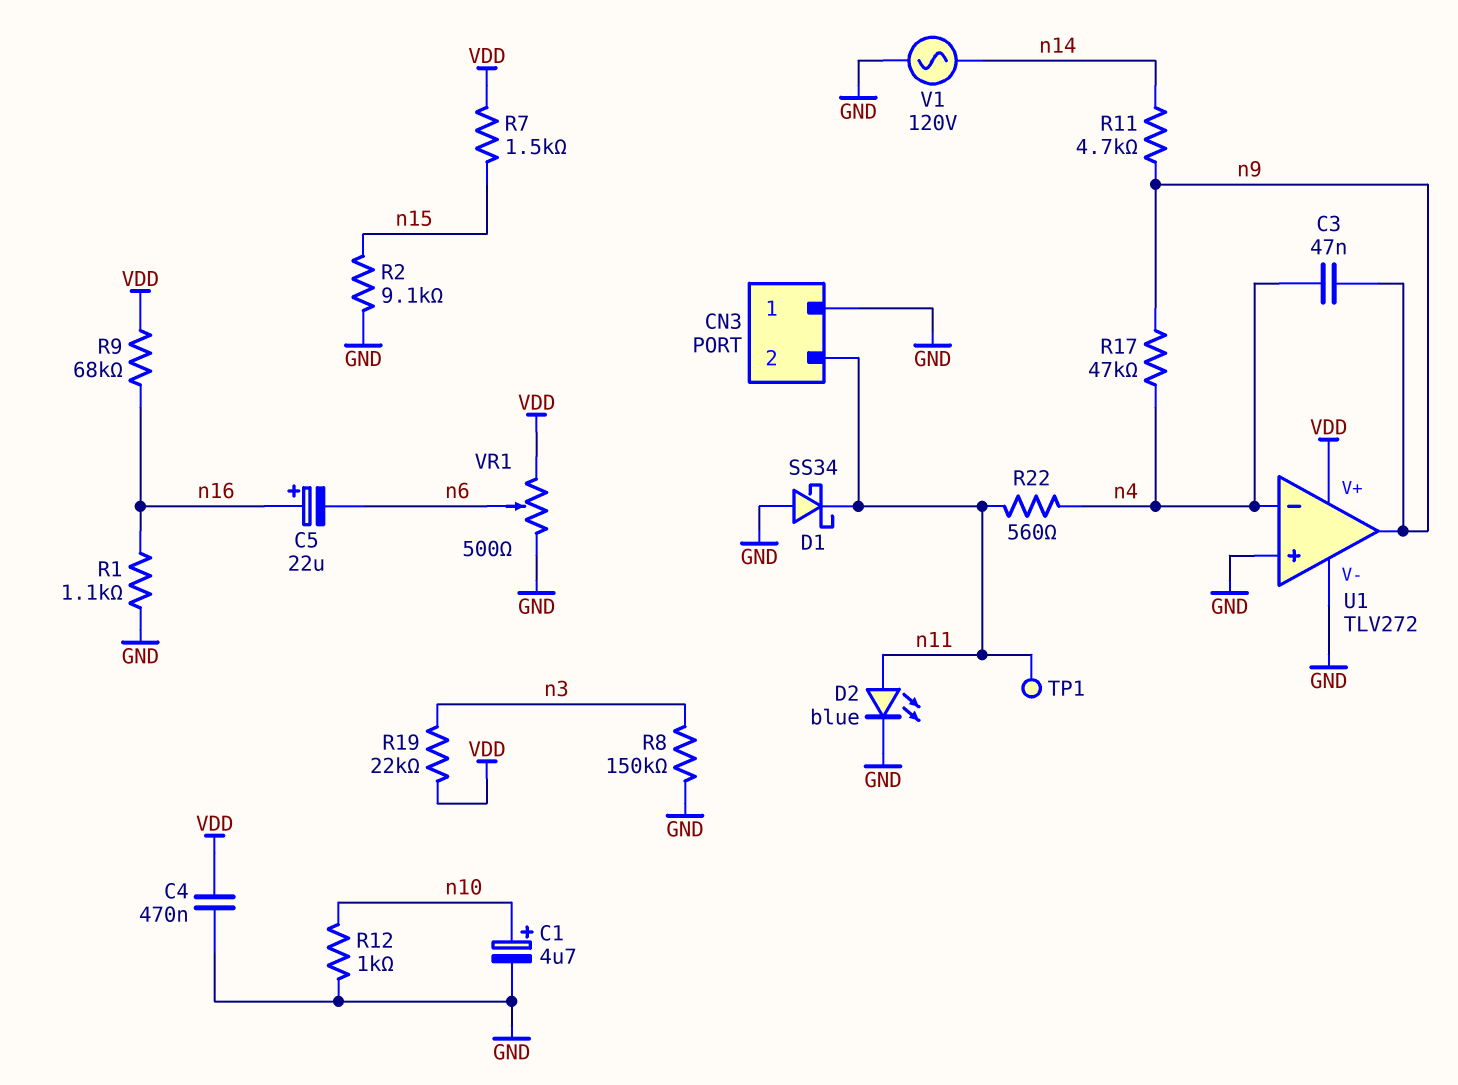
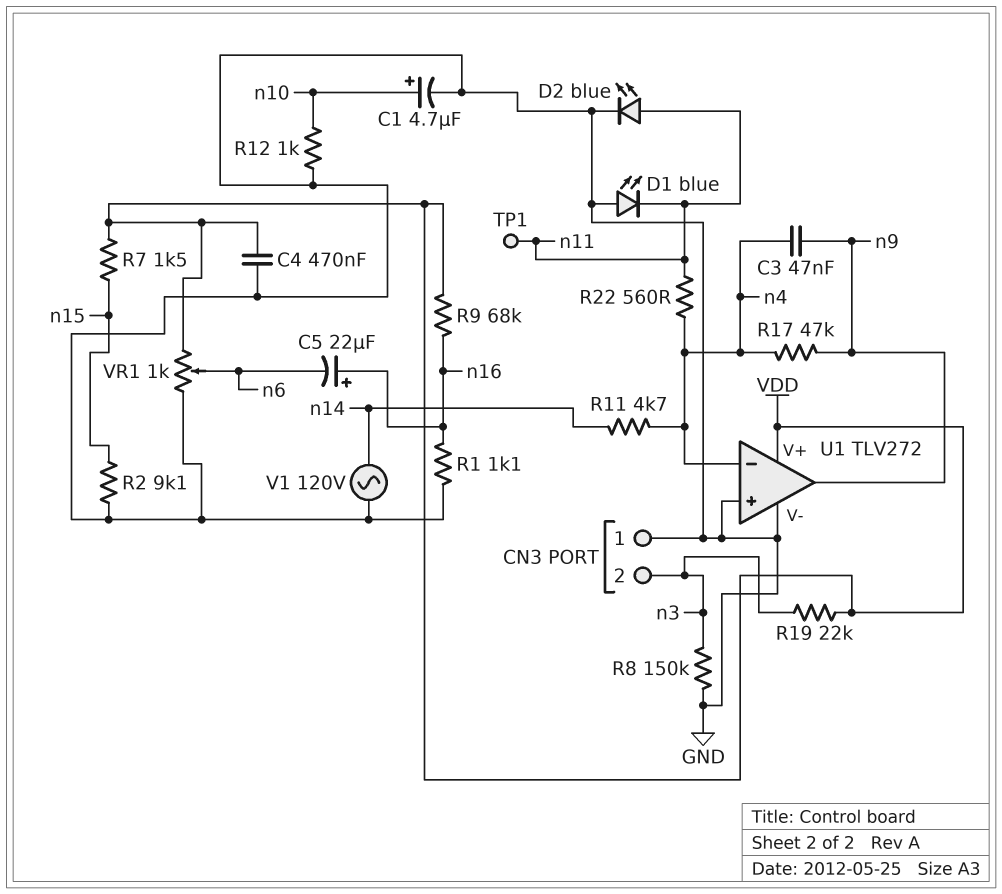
CN3 pin 2: n11 -> n3
D1: schottky SS34 (A GND, K n11) -> LED blue (A GND, K n11)
R11: 4.7k (n9, n14) -> 4.7k (n4, n14)
VR1: 500 (GND, VDD, wiper n6) -> 1k (GND, VDD, wiper n6)

